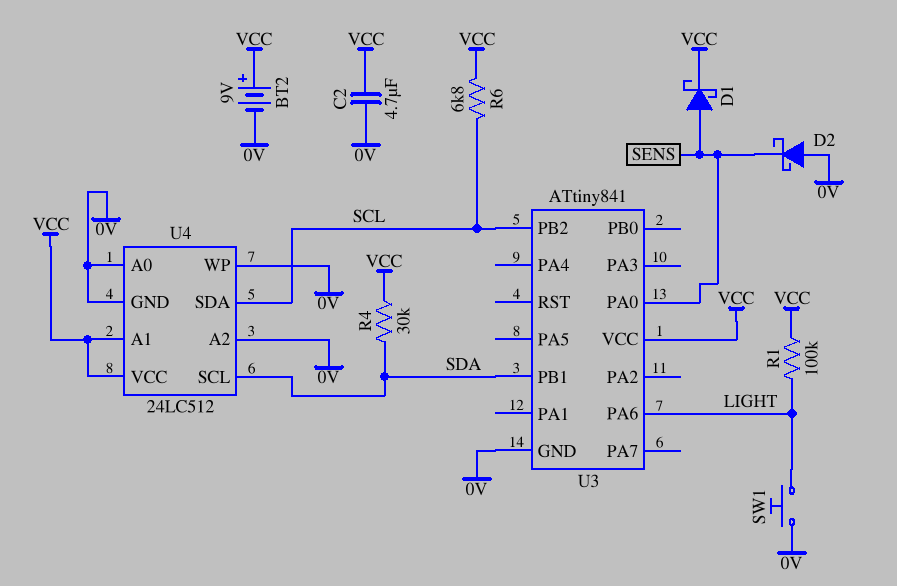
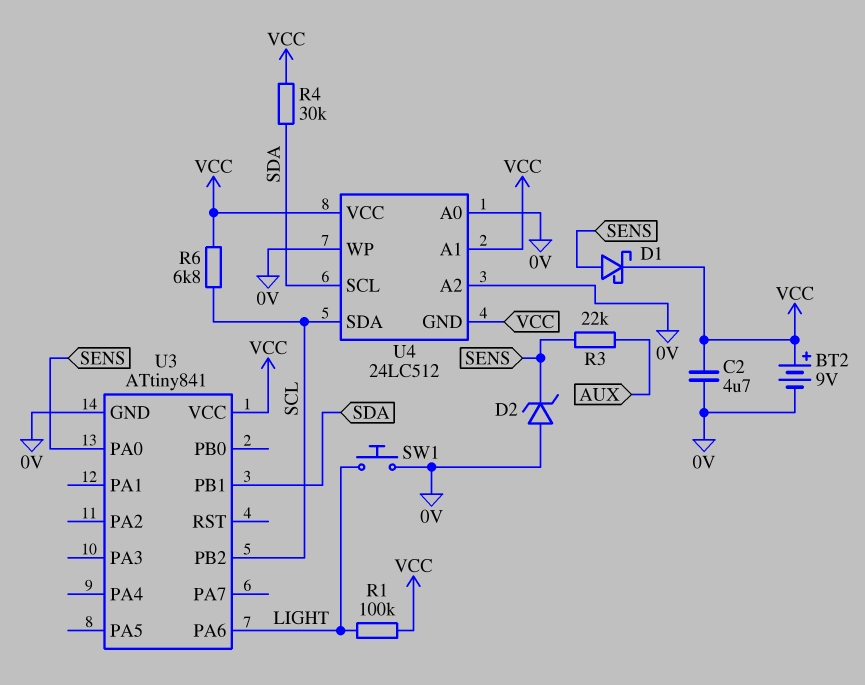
D2: schottky (A 0V, K SENS) -> zener (A 0V, K SENS)
R3: none -> 22k (AUX, SENS)
U4 pin GND: 0V -> VCC

